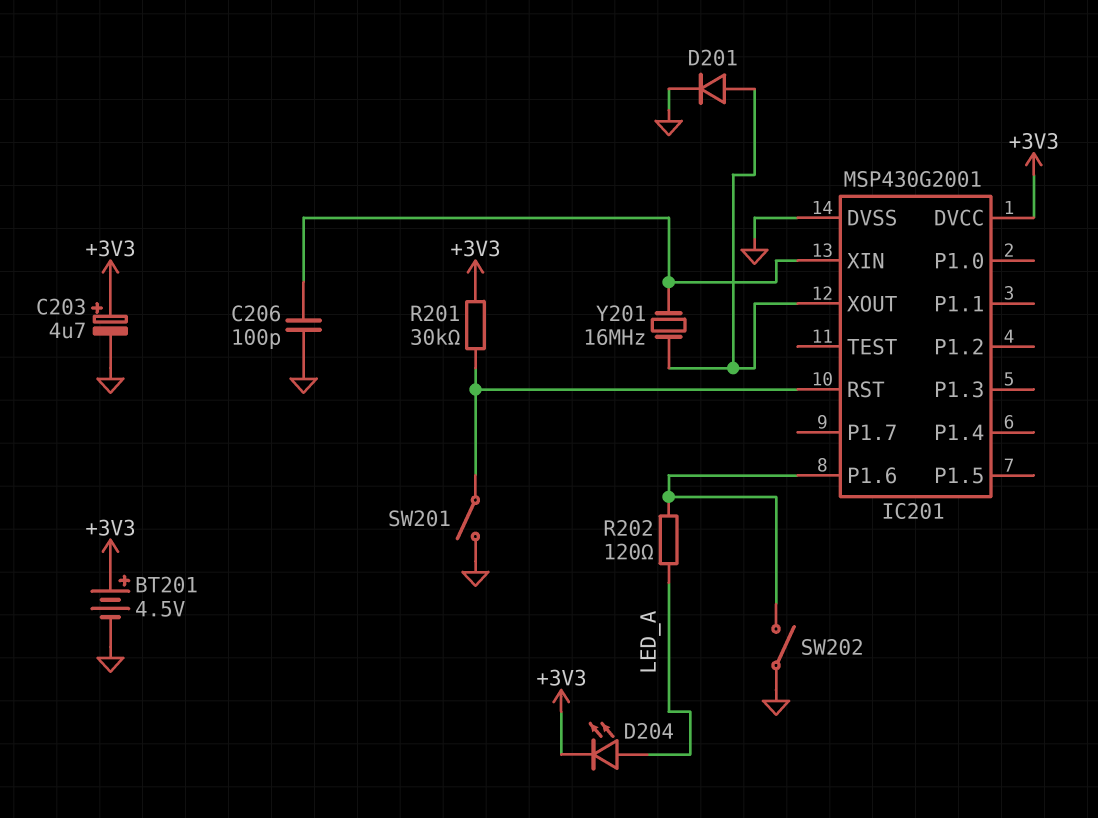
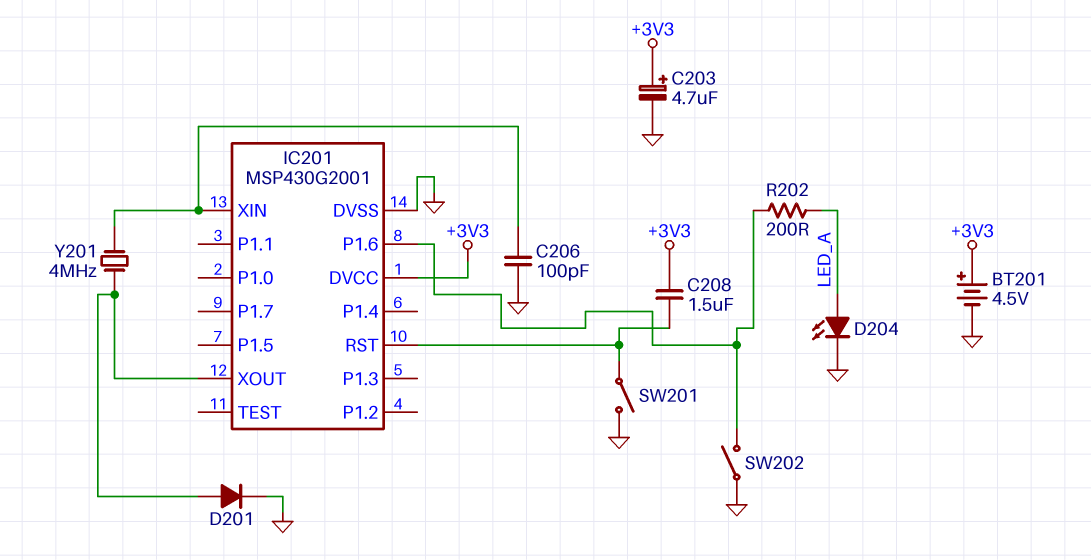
C208: none -> 1.5uF (+3V3, IC201/RST)
D204: LED (A LED_A, K +3V3) -> LED (A LED_A, K GND)
R201: 30k (+3V3, IC201/RST) -> none
R202: 120 (IC201/P1.6, LED_A) -> 200 (IC201/P1.6, LED_A)
Y201: 16MHz (IC201/XIN, IC201/XOUT) -> 4MHz (IC201/XIN, IC201/XOUT)

